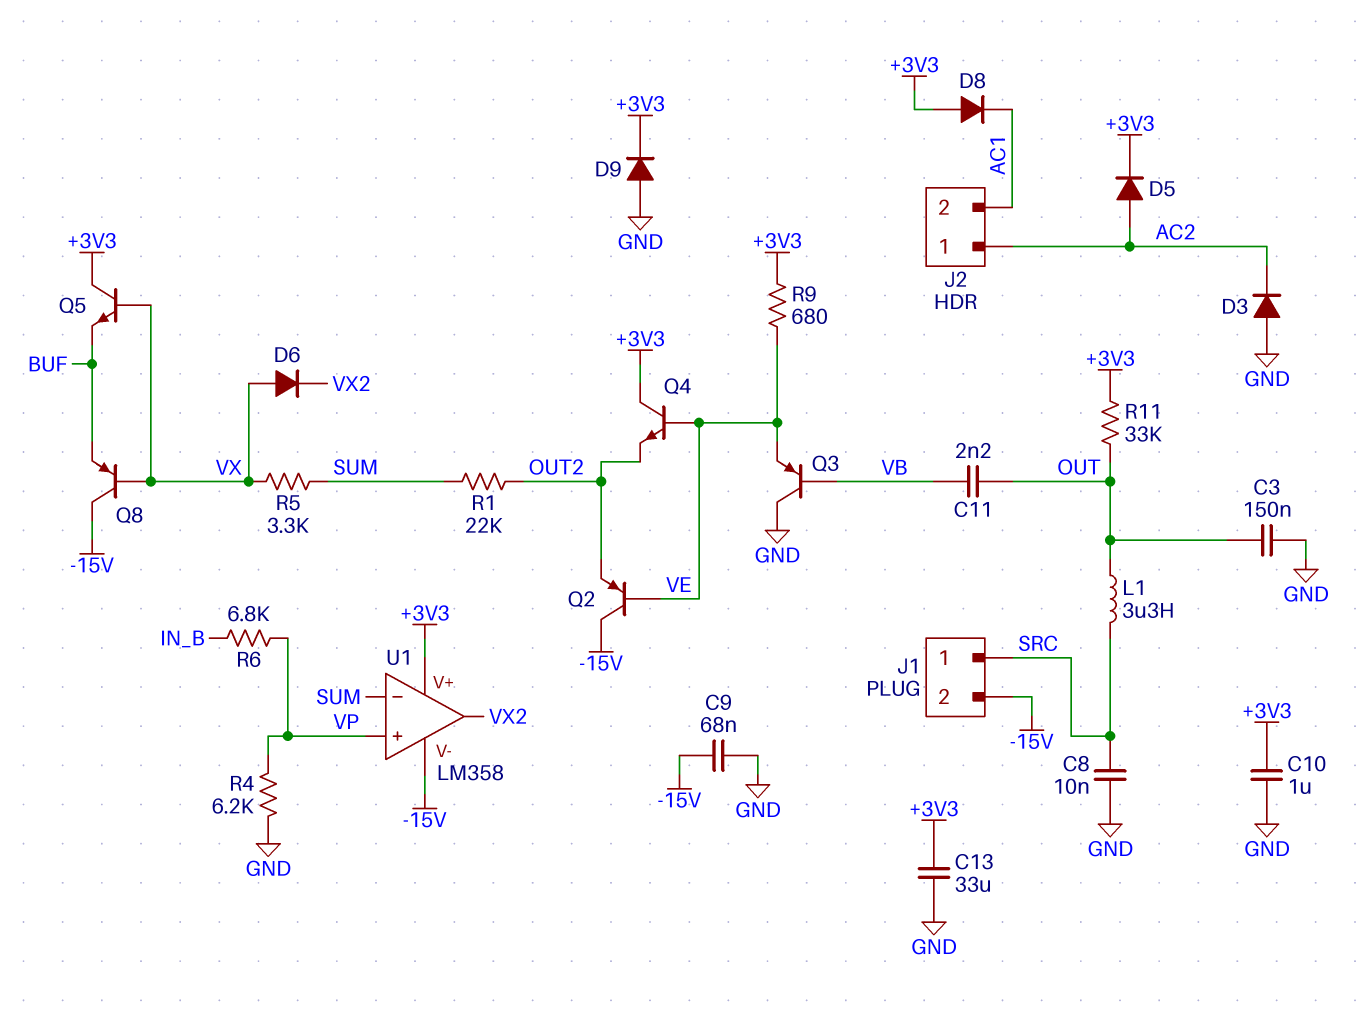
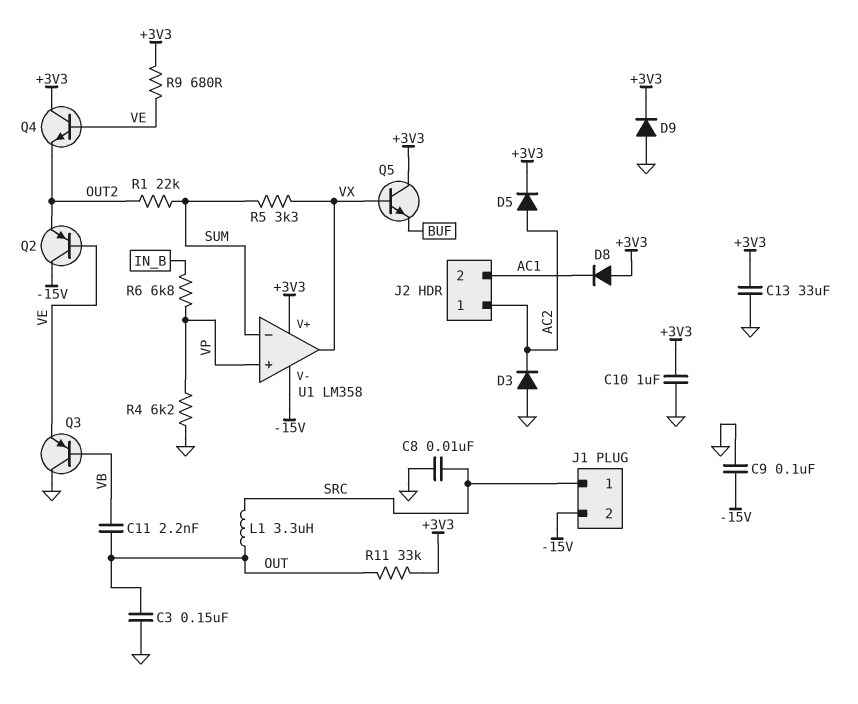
C9: 68nF (-15V, GND) -> 100nF (-15V, GND)
D6: diode (A VX, K VX2) -> none
Q8: PNP (B VX, C -15V, E BUF) -> none
U1 pin out: VX2 -> VX

